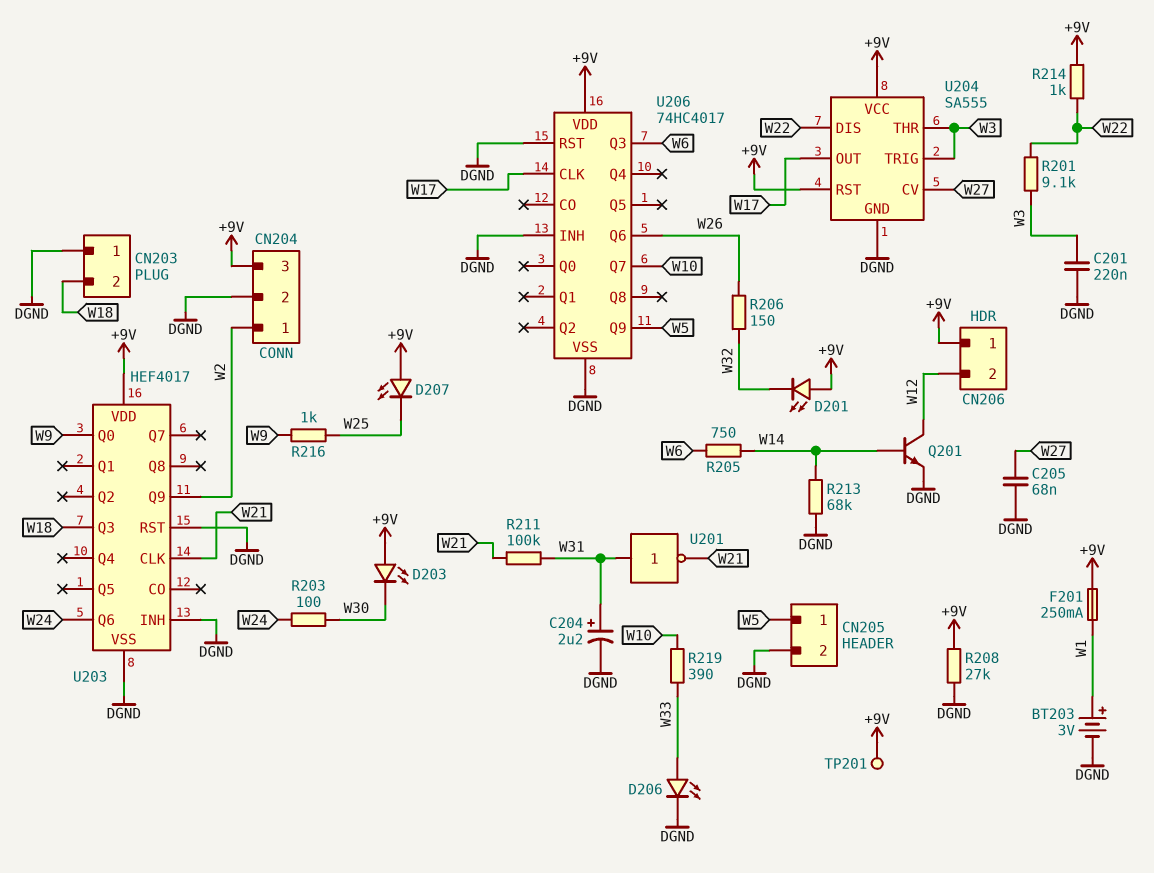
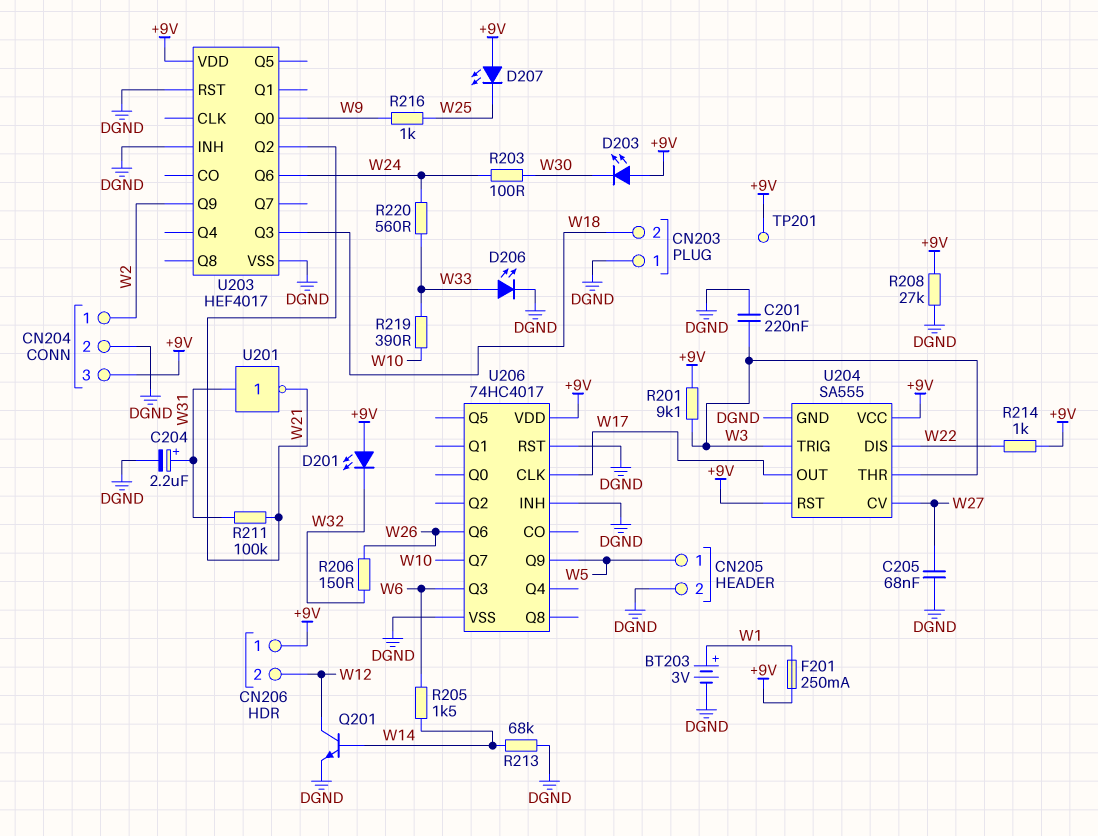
R201: 9.1k (W3, W22) -> 9.1k (+9V, W3)
R205: 750 (W6, W14) -> 1.5k (W6, W14)
R220: none -> 560 (W24, W33)
U203 pin CLK: W21 -> none
U203 pin Q2: none -> W21

